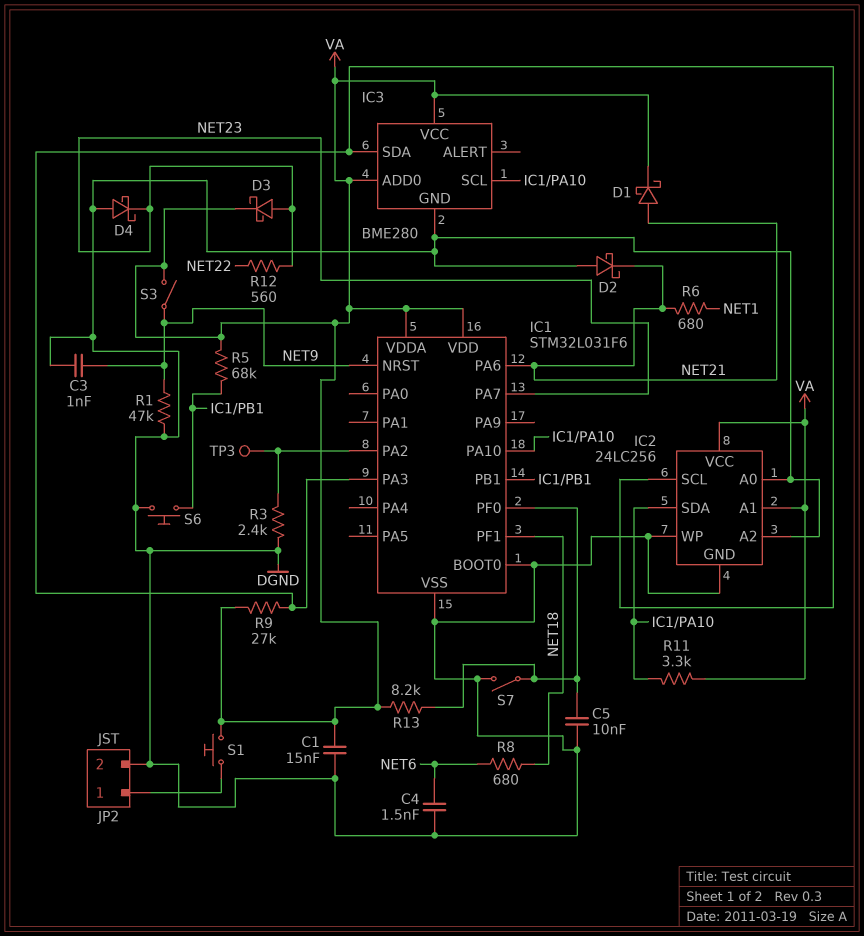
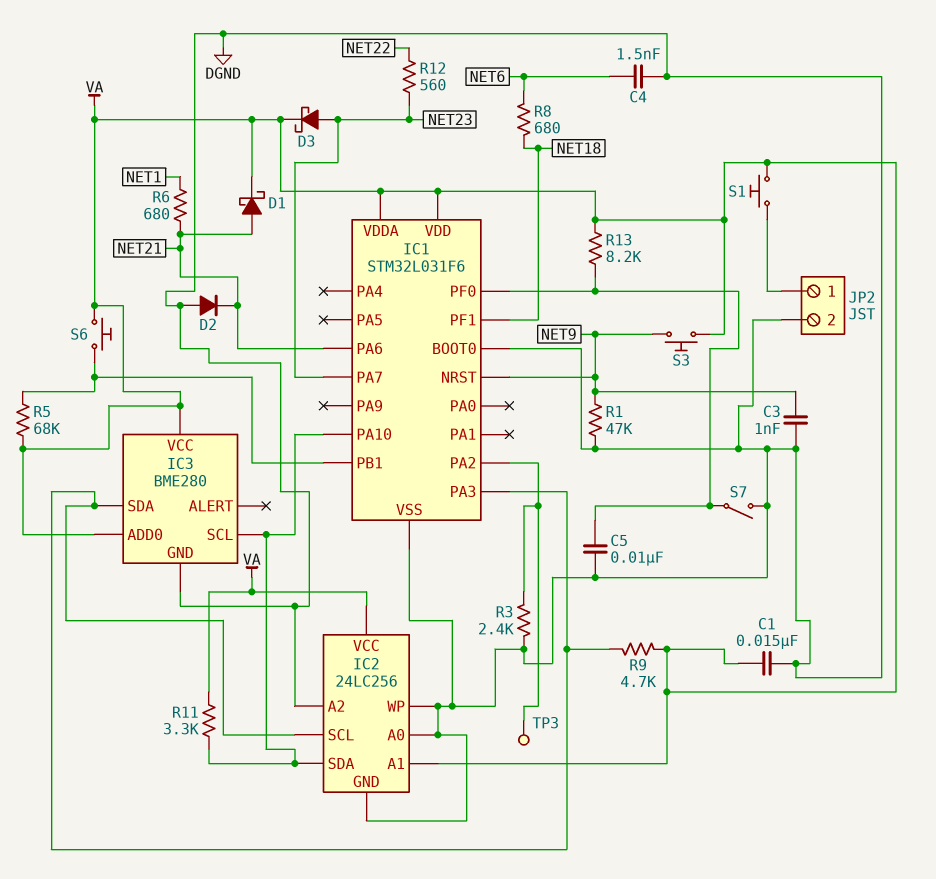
D2: schottky (A DGND, K NET21) -> diode (A DGND, K NET21)
D4: schottky (A DGND, K NET23) -> none
R9: 27k (IC1/PA3, VA) -> 4.7k (IC1/PA3, VA)
S3: switch (NET9, VA) -> button (NET9, VA)
S6: button (DGND, IC1/PB1) -> button (IC1/PB1, VA)

